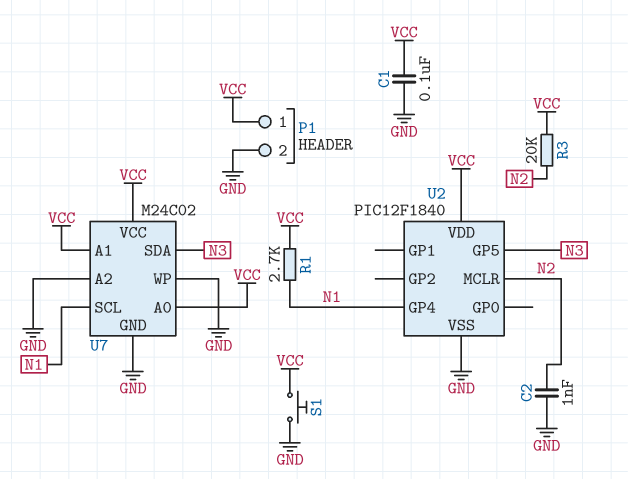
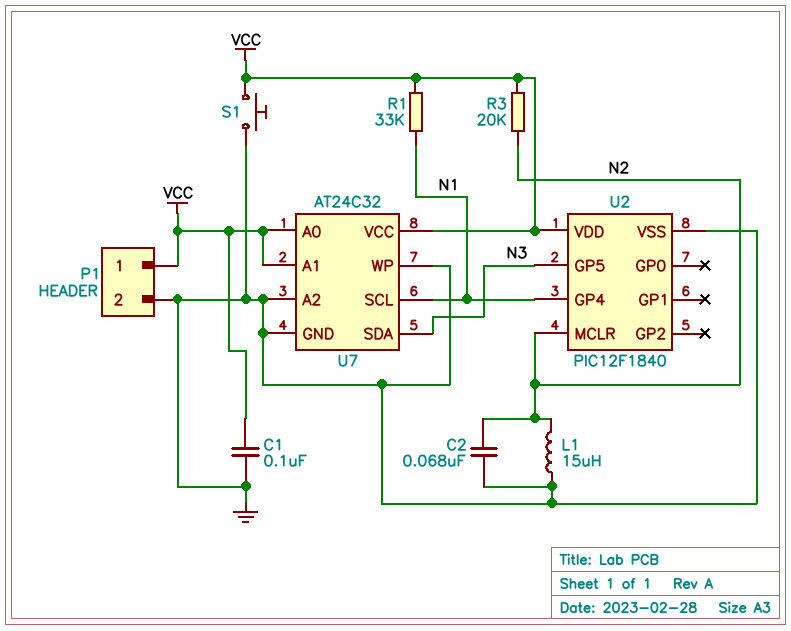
C2: 1nF (GND, N2) -> 68nF (GND, N2)
L1: none -> 15uH (GND, N2)
R1: 2.7k (N1, VCC) -> 33k (N1, VCC)
U7: M24C02 -> AT24C32

